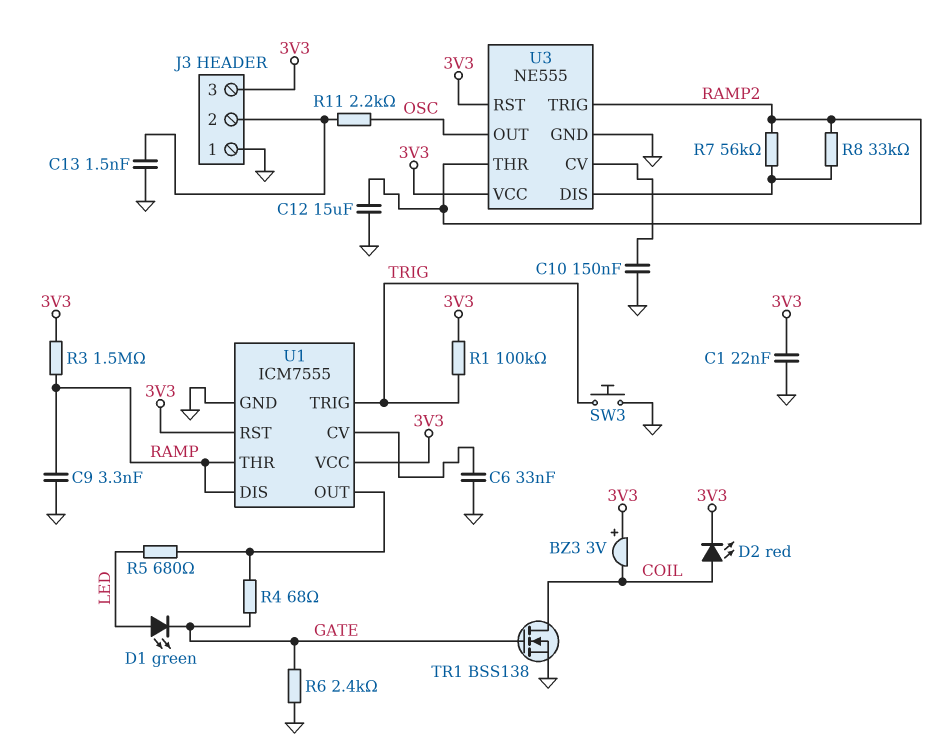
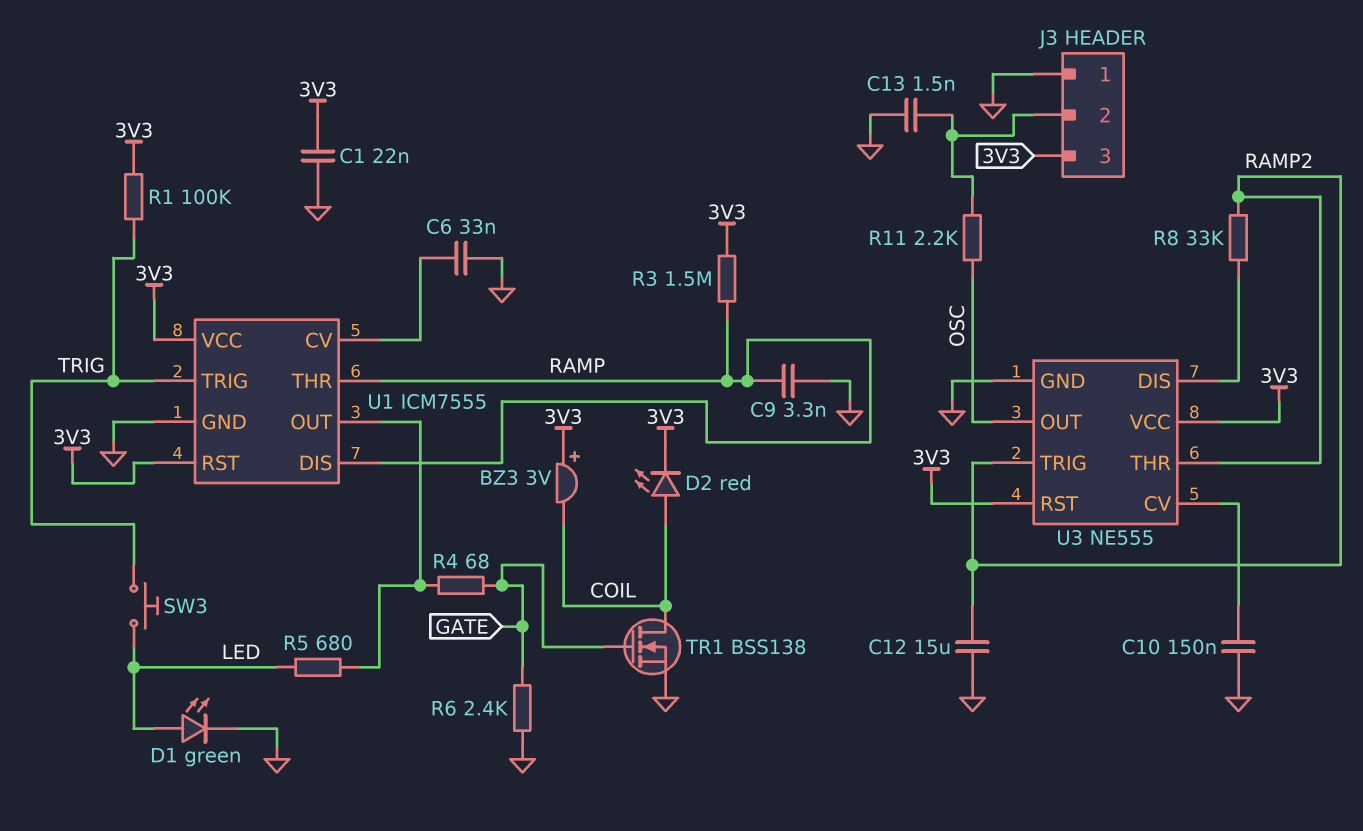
D1: LED green (A LED, K GATE) -> LED green (A LED, K GND)
R7: 56k (RAMP2, U3/DIS) -> none
SW3: button (GND, TRIG) -> button (LED, TRIG)

